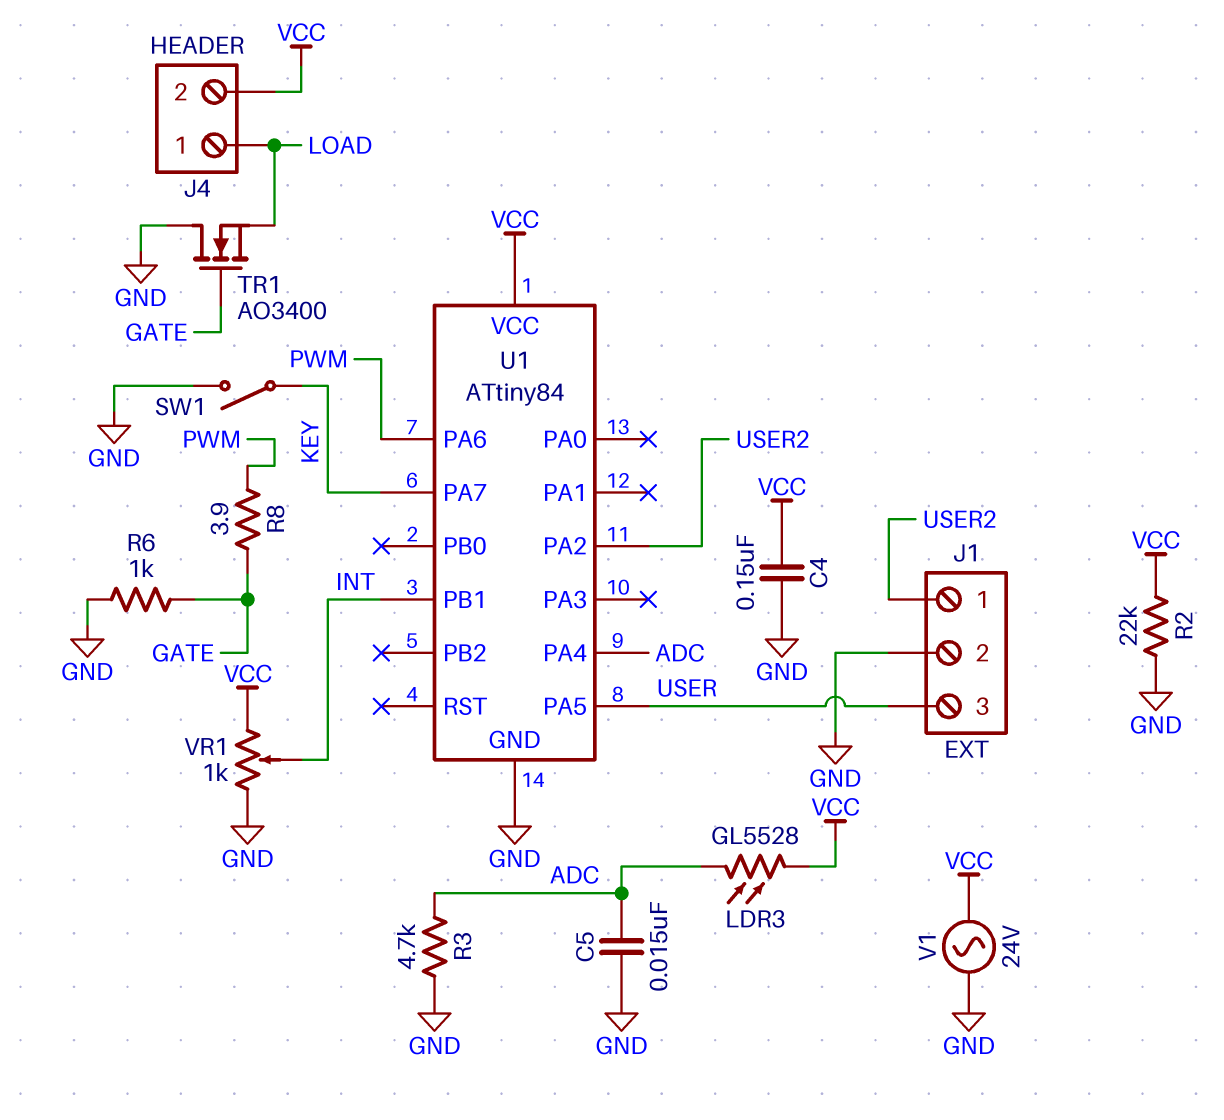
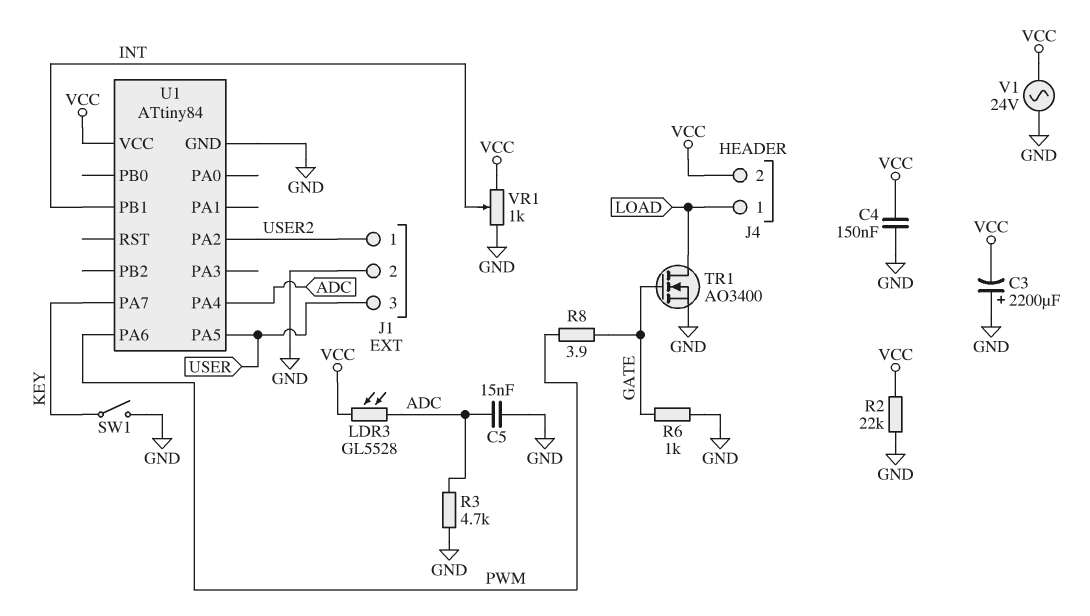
C3: none -> 2200uF (plus GND, minus VCC)
TR1: NMOS AO3400 (G GATE, D GND, S LOAD) -> NMOS AO3400 (G GATE, D LOAD, S GND)

